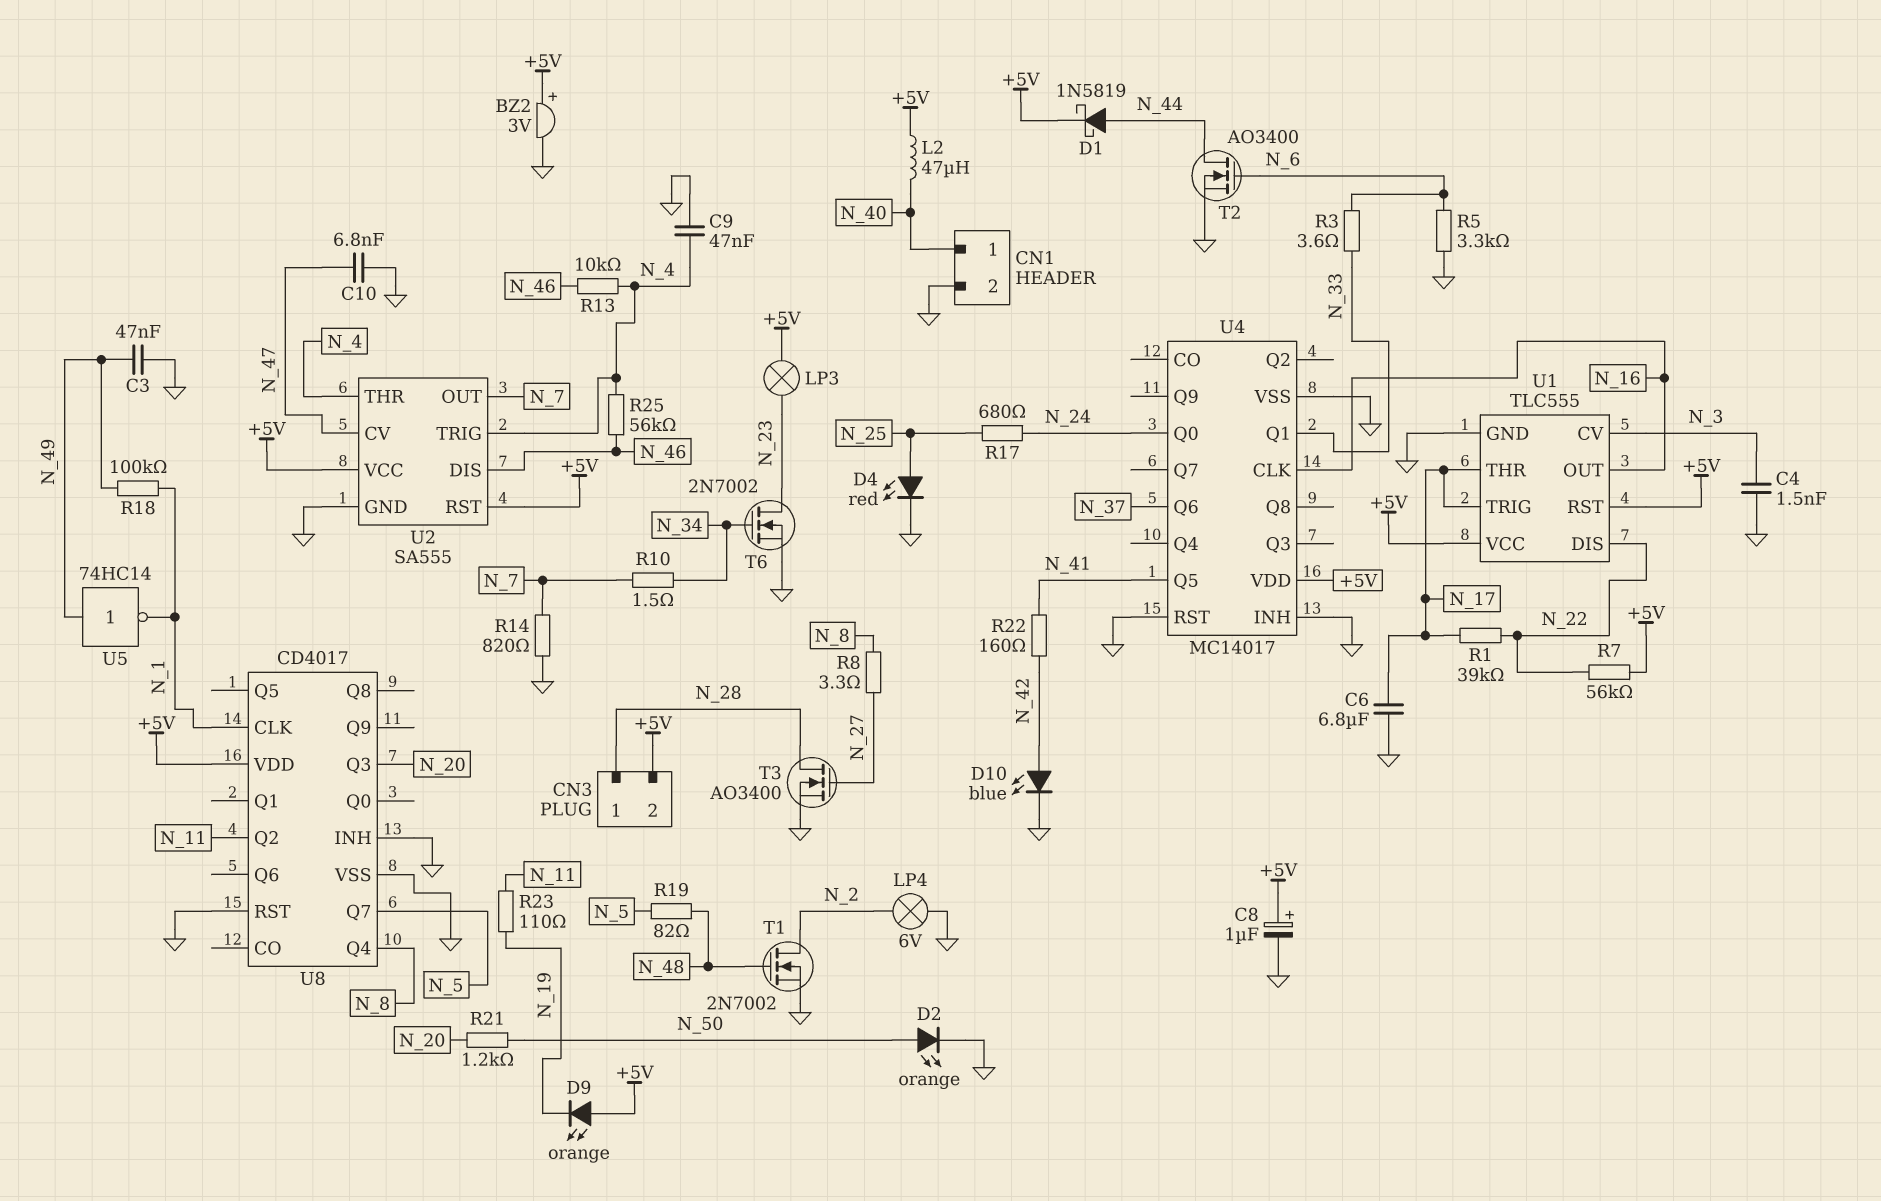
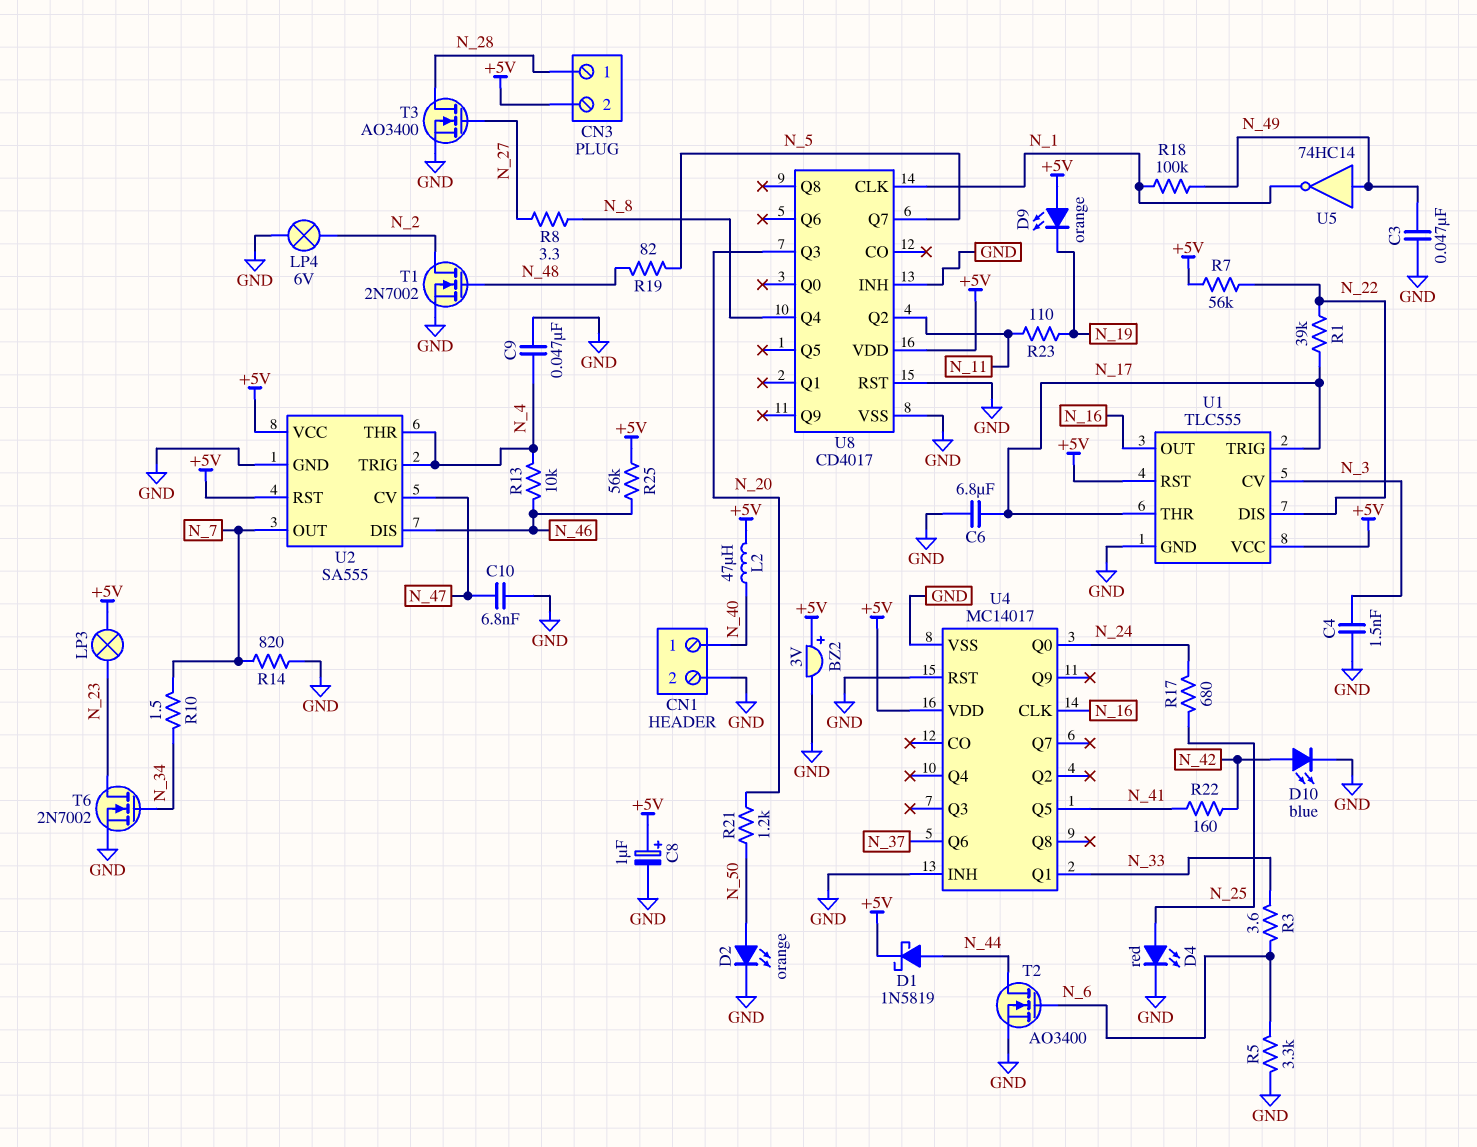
R25: 56k (N_4, N_46) -> 56k (+5V, N_46)

